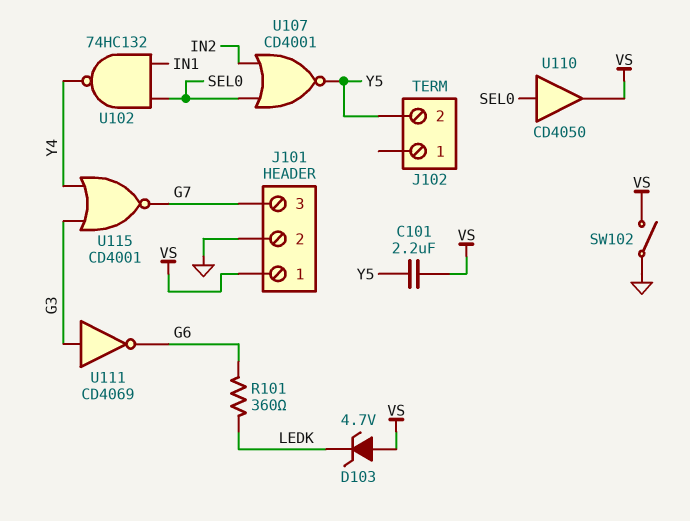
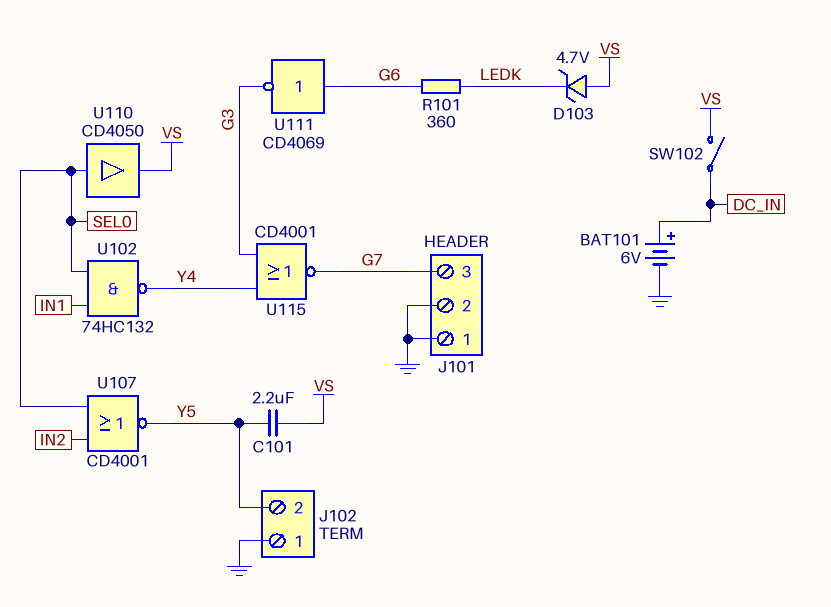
BAT101: none -> 6V (plus DC_IN, minus GND)
J101 pin 1: VS -> GND
J102 pin 1: none -> GND
SW102: switch (GND, VS) -> switch (DC_IN, VS)
U111: NOT CD4069 (in G3, out G6) -> NOT CD4069 (in G6, out G3)

